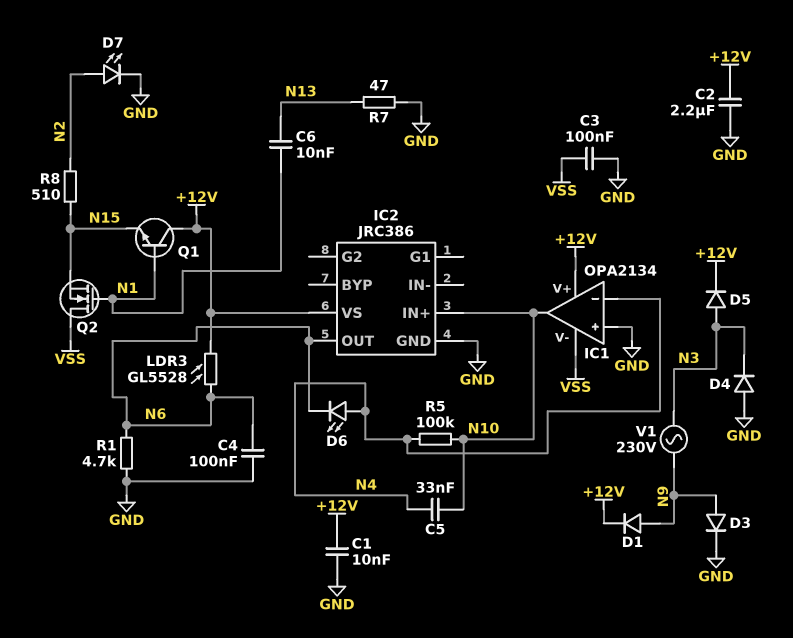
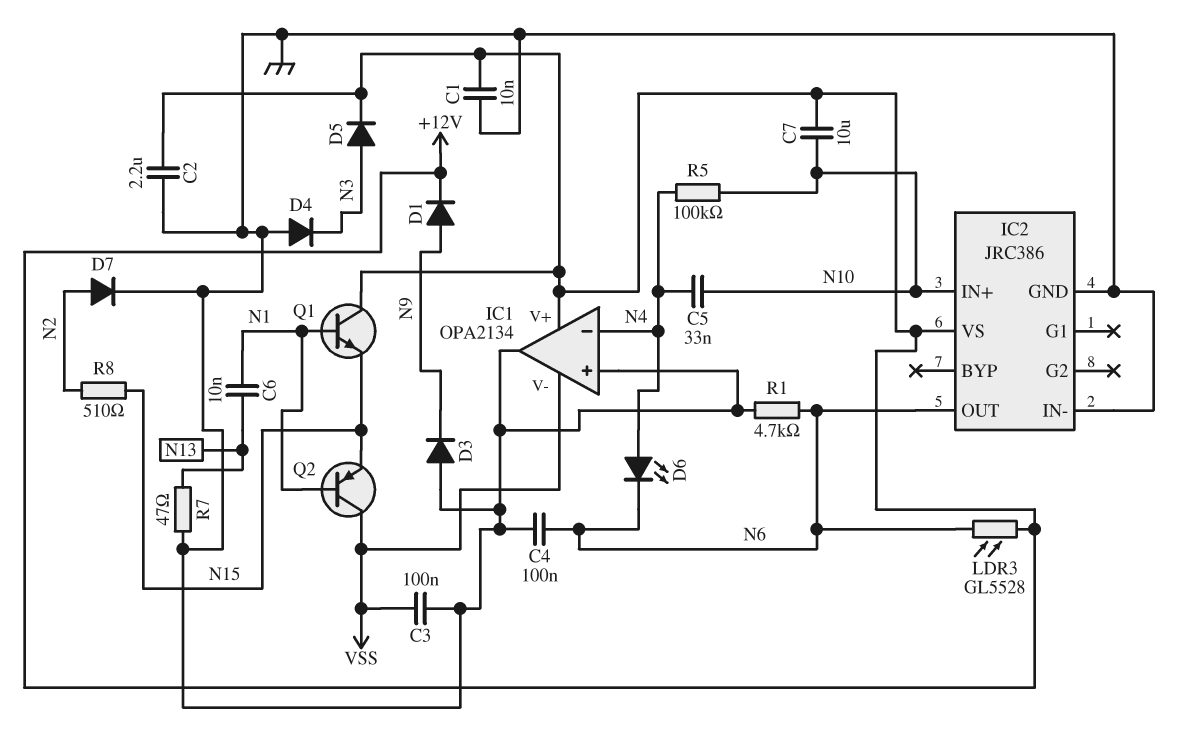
C7: none -> 10uF (+12V, N10)
D3: diode (A N9, K GND) -> diode (A GND, K N9)
D7: LED (A N2, K GND) -> diode (A N2, K GND)
IC1 pin out: N10 -> GND
IC2 pin IN-: none -> GND
Q2: NMOS (G N1, D VSS, S N15) -> PNP (B N1, C VSS, E N15)
V1: AC 230V (N3, N9) -> none

